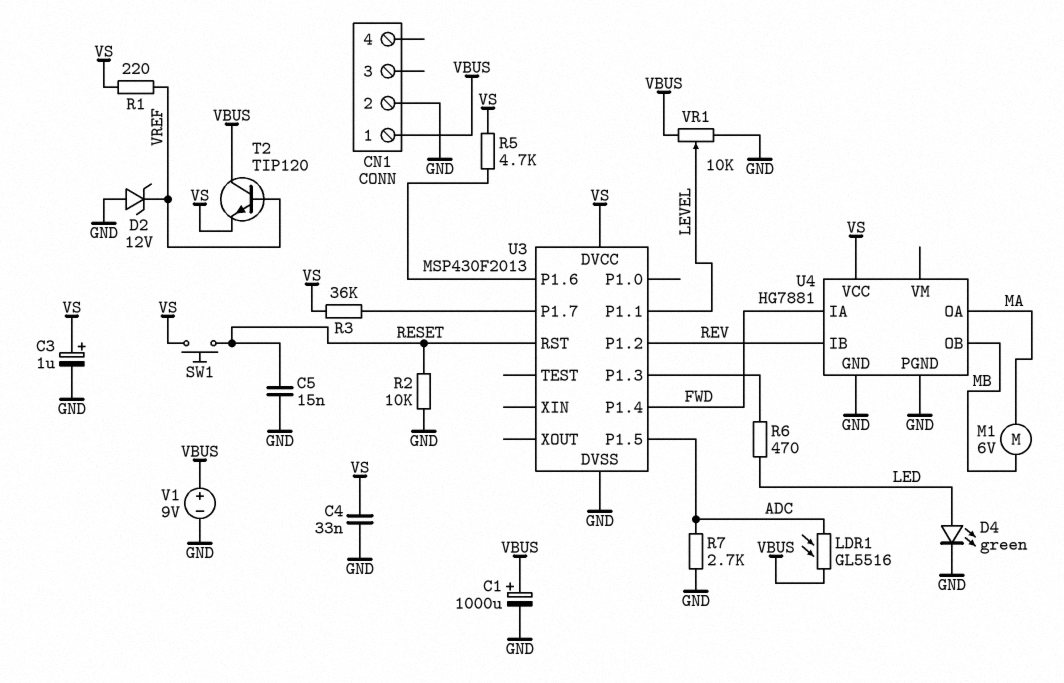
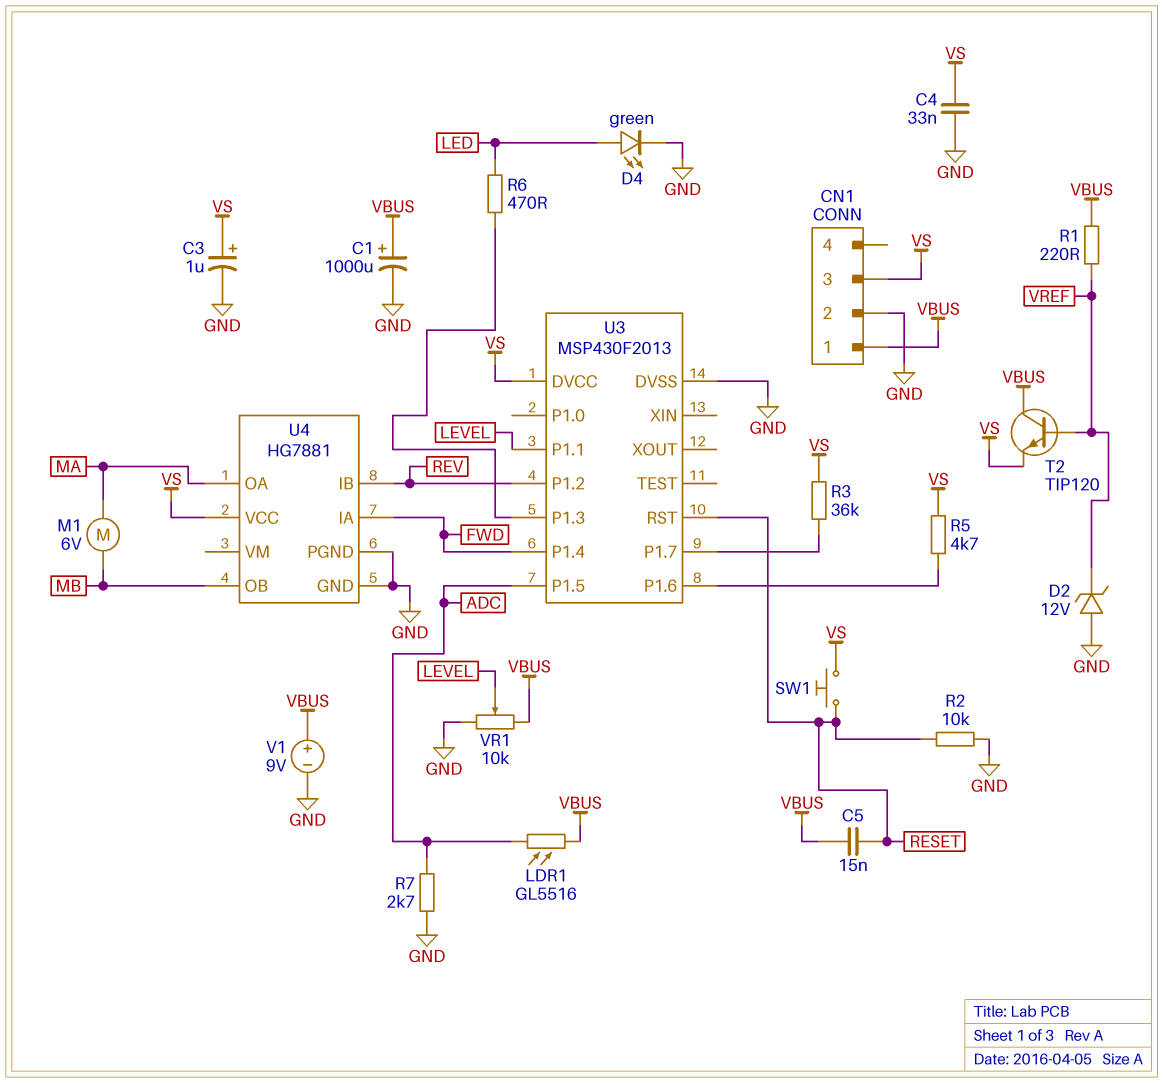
C5: 15nF (GND, RESET) -> 15nF (RESET, VBUS)
CN1 pin 3: none -> VS
R1: 220 (VREF, VS) -> 220 (VBUS, VREF)

